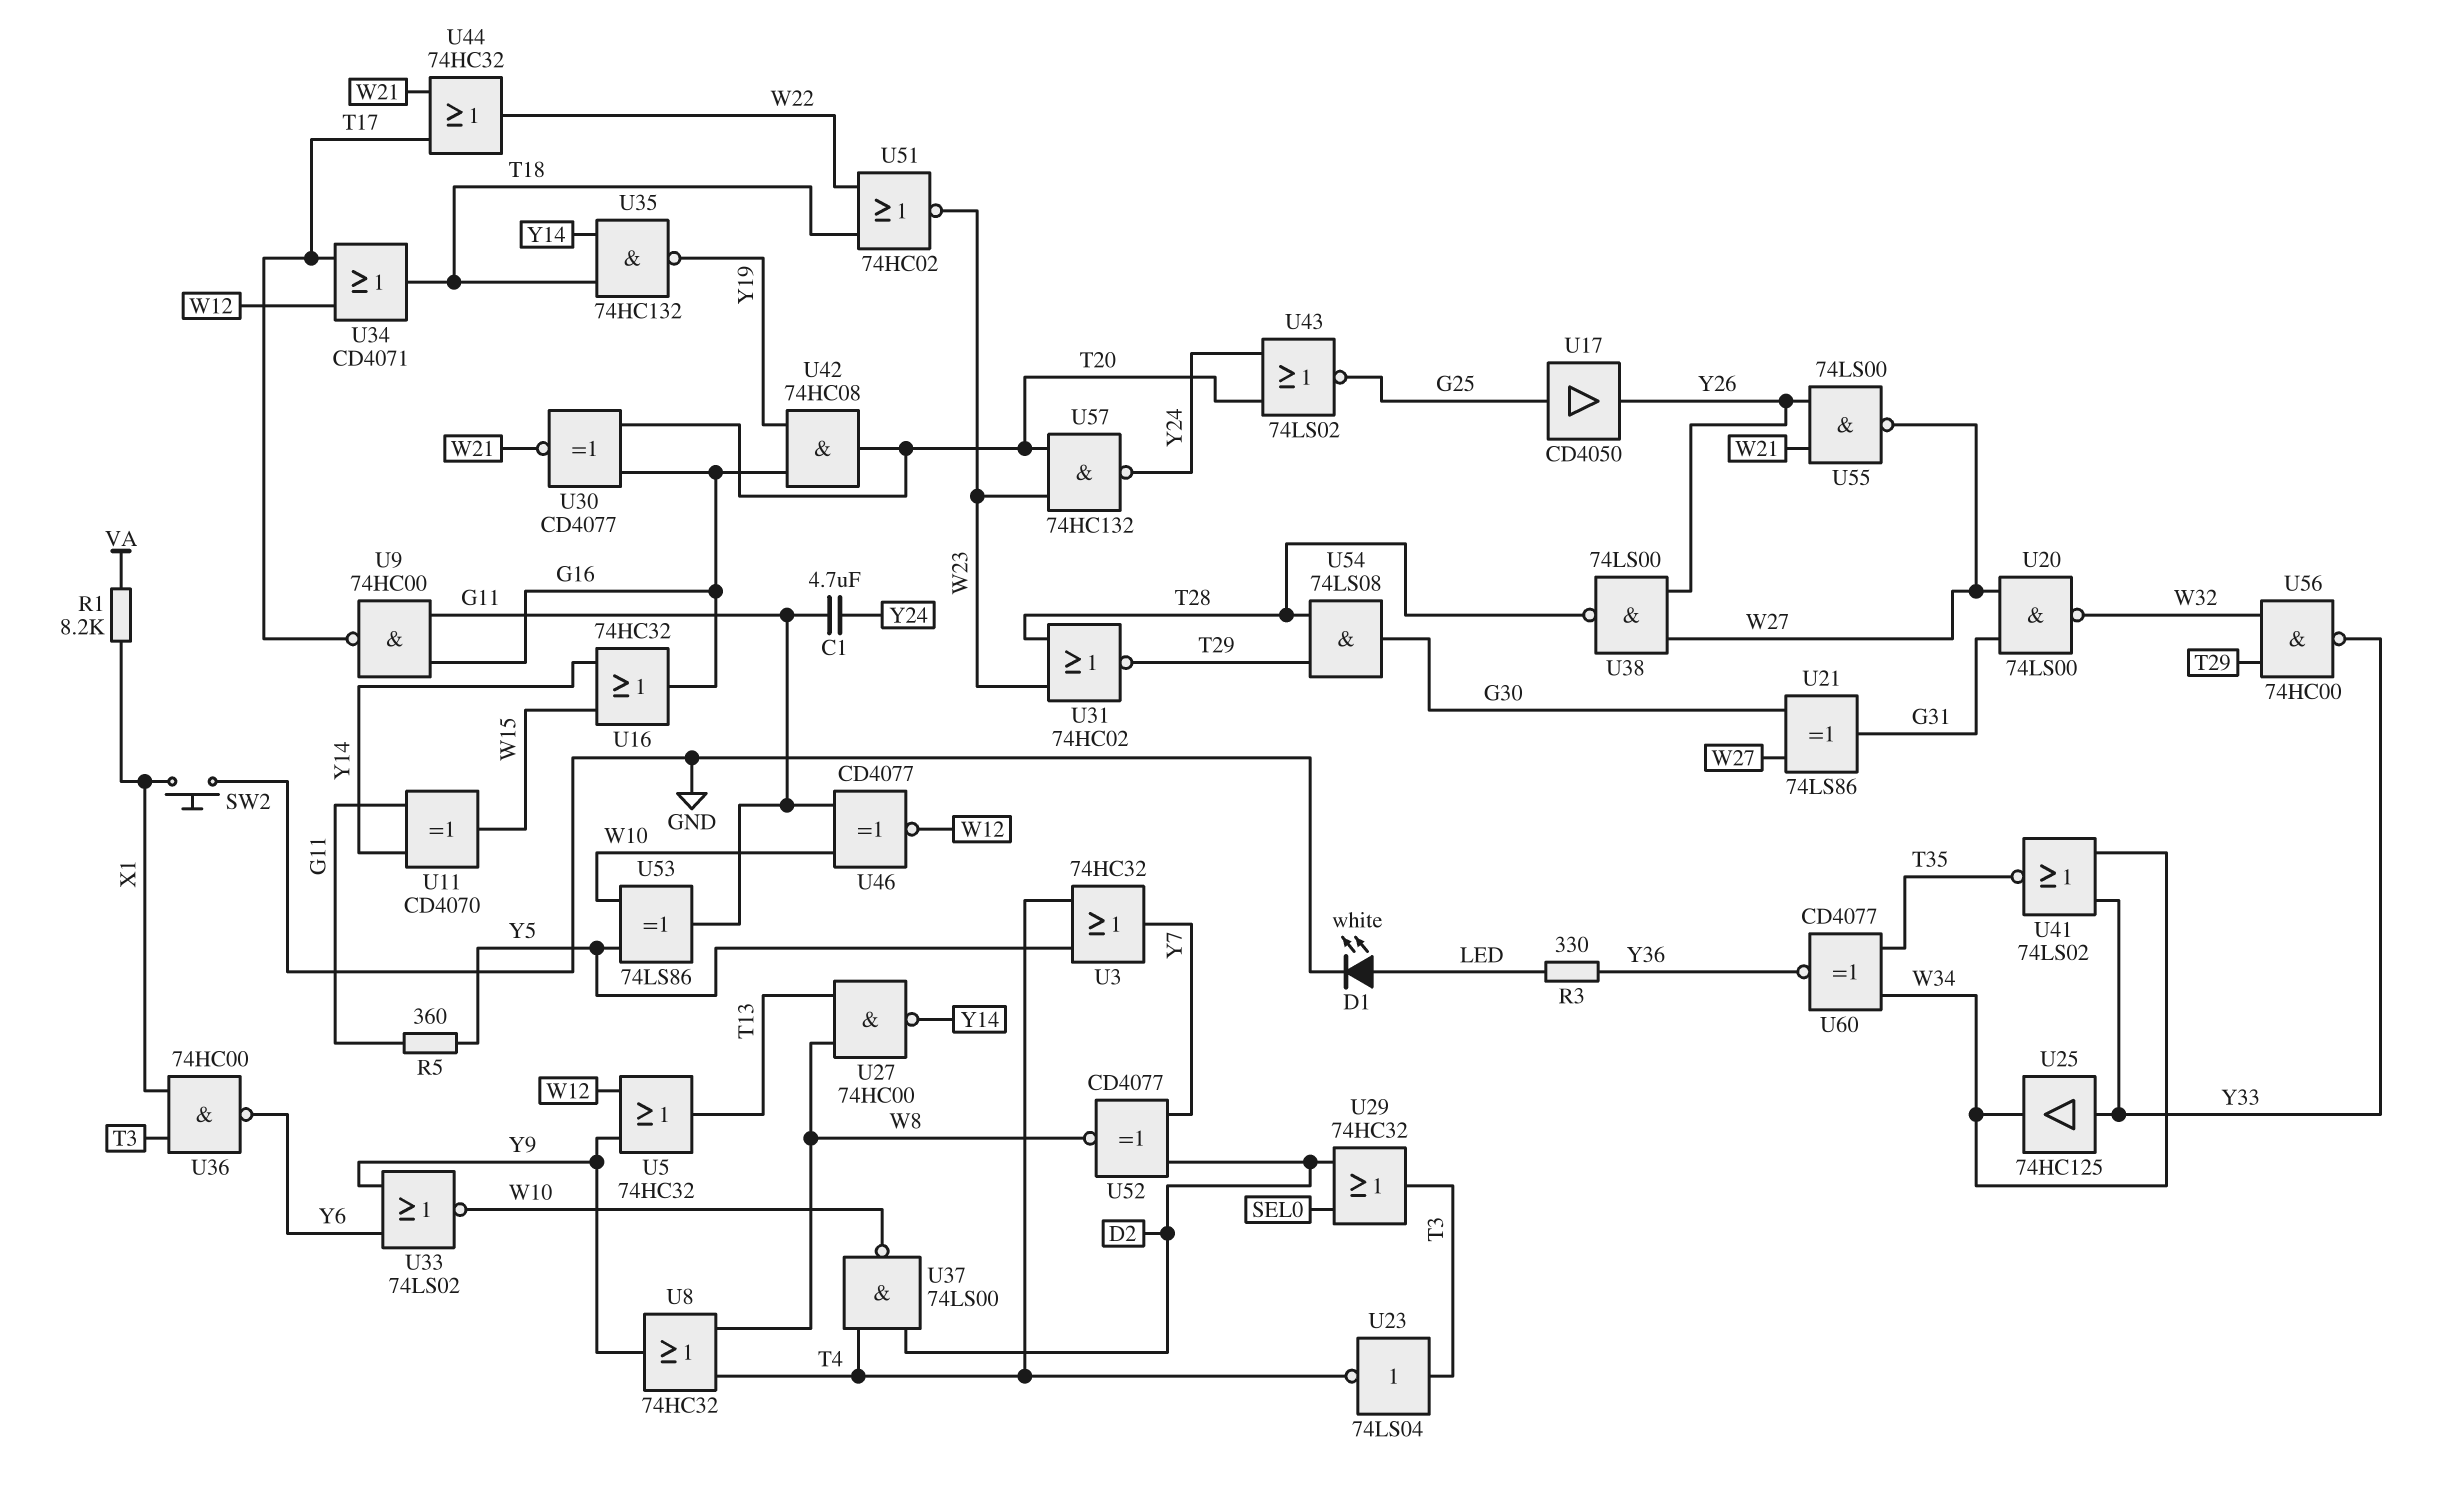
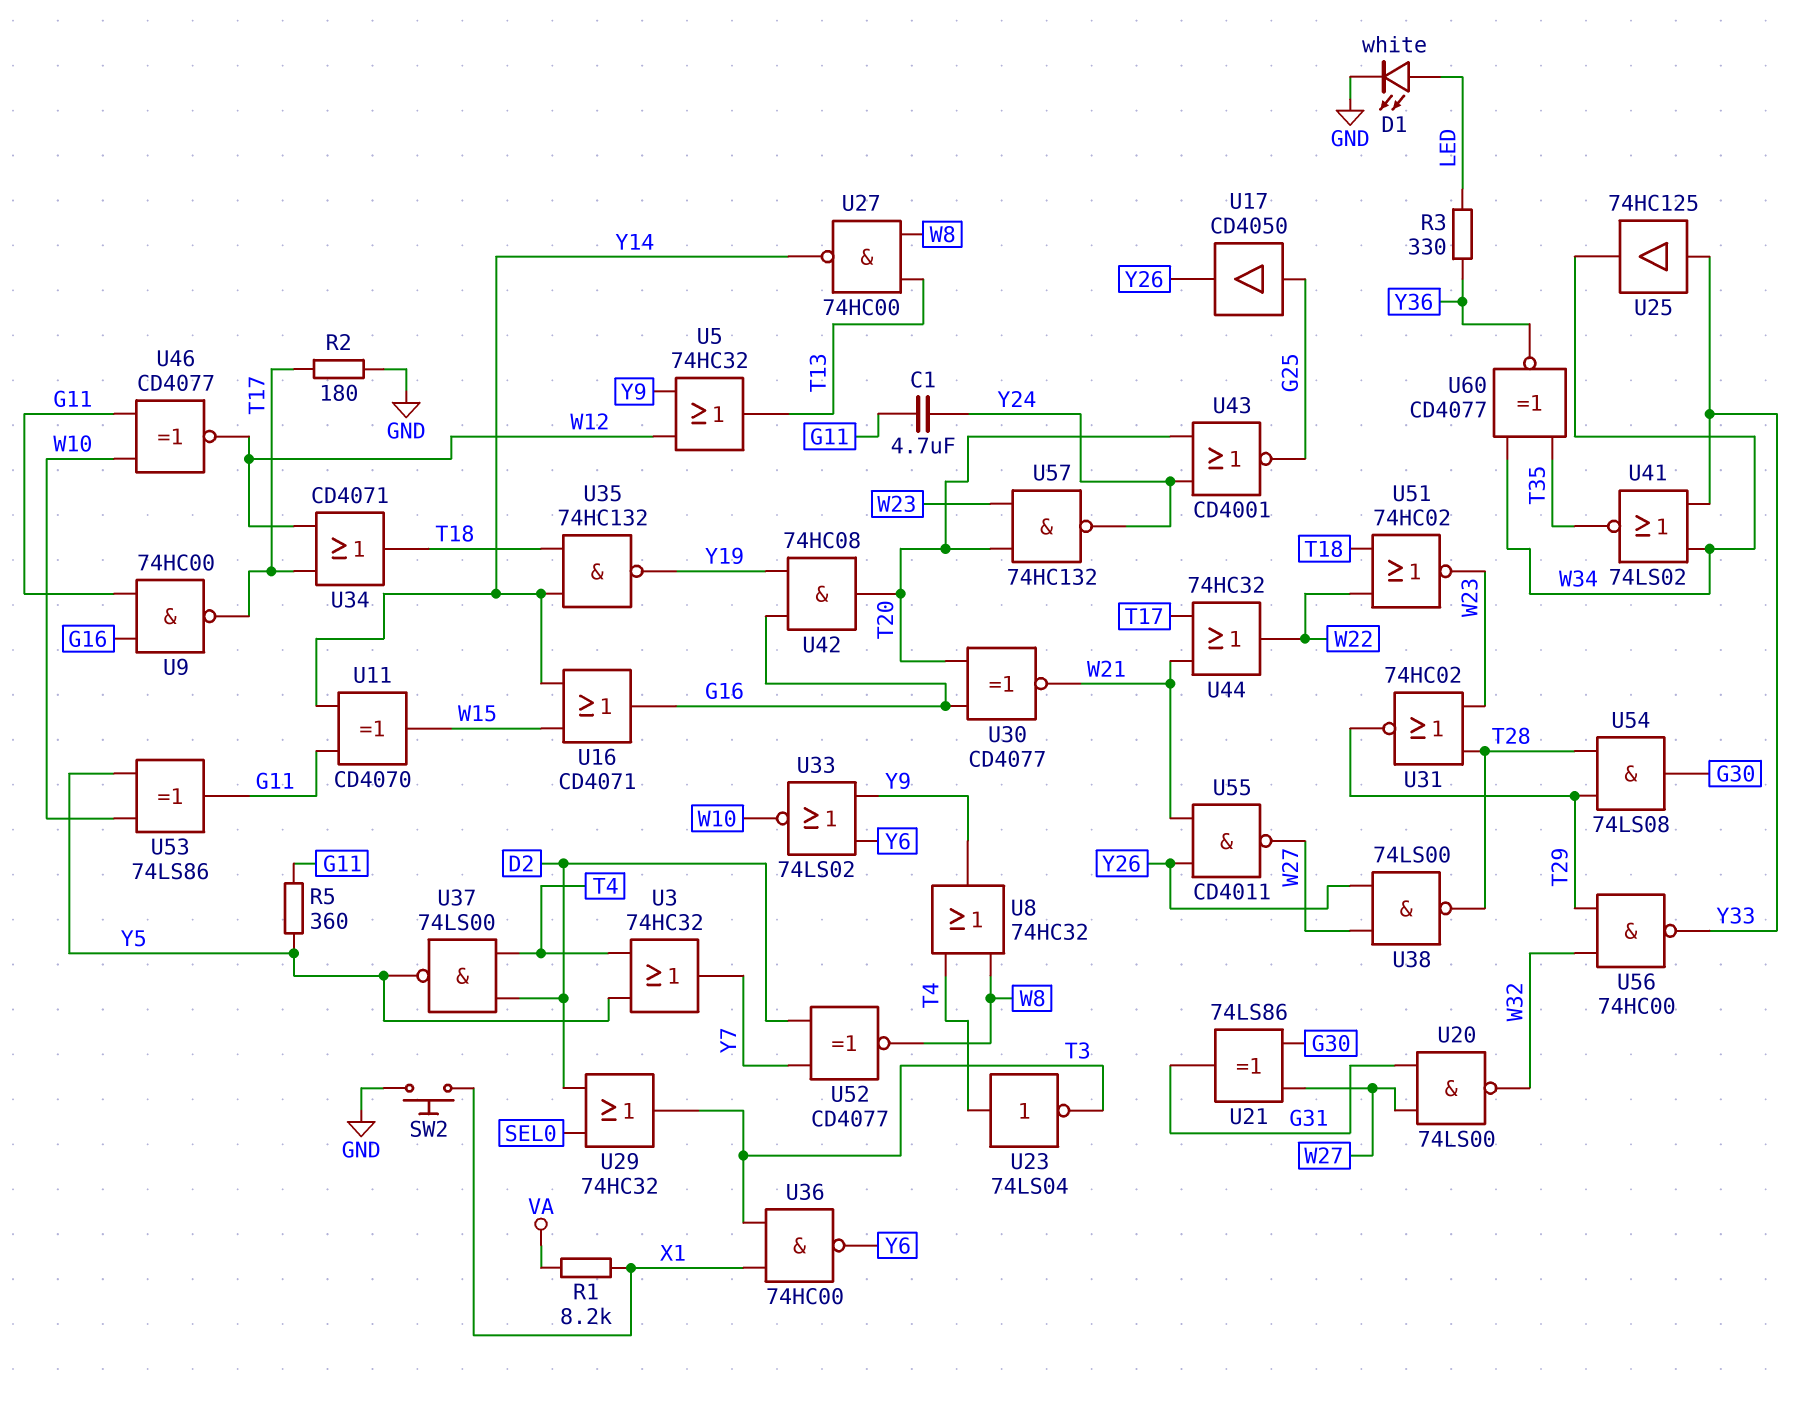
R2: none -> 180 (GND, T17)
U16: OR 74HC32 (in W15, in Y14, out G16) -> OR CD4071 (in W15, in Y14, out G16)
U23: NOT 74LS04 (in T3, out T4) -> NOT 74LS04 (in T4, out T3)
U37: NAND 74LS00 (in D2, in T4, out W10) -> NAND 74LS00 (in D2, in T4, out Y5)
U43: NOR 74LS02 (in T20, in Y24, out G25) -> NOR CD4001 (in T20, in Y24, out G25)
U55: NAND 74LS00 (in W21, in Y26, out W27) -> NAND CD4011 (in W21, in Y26, out W27)

